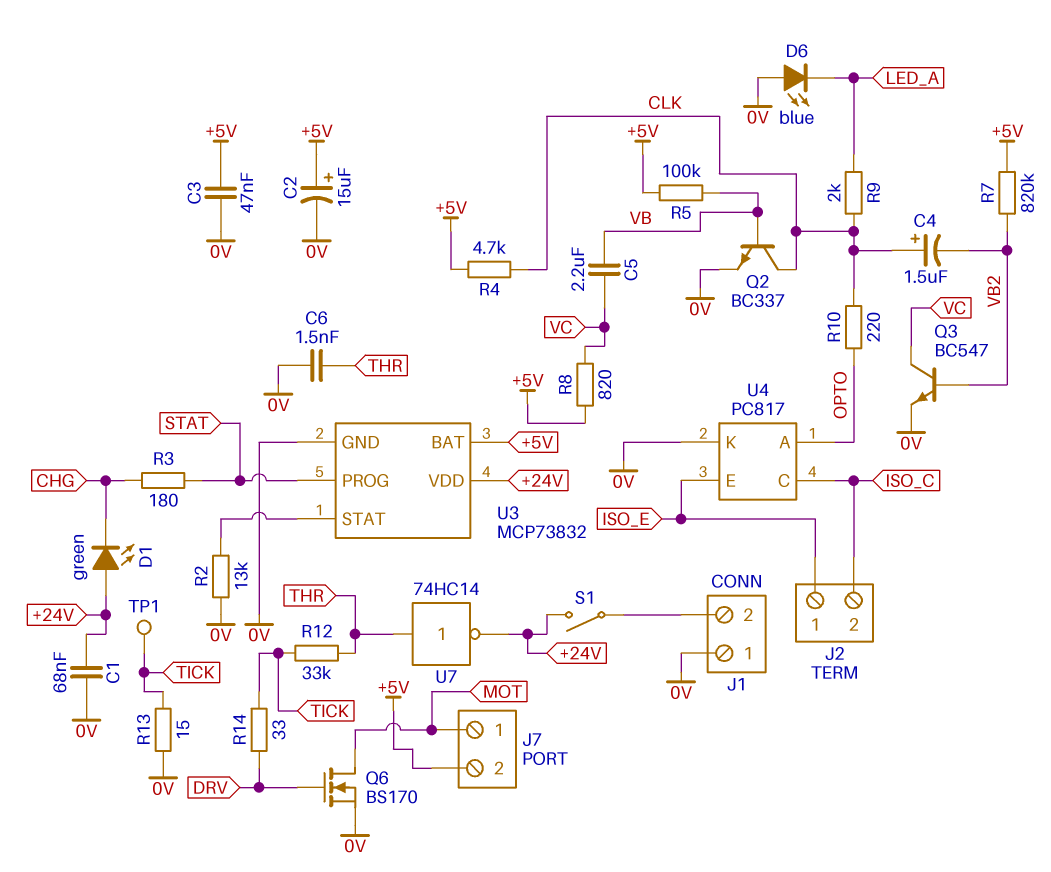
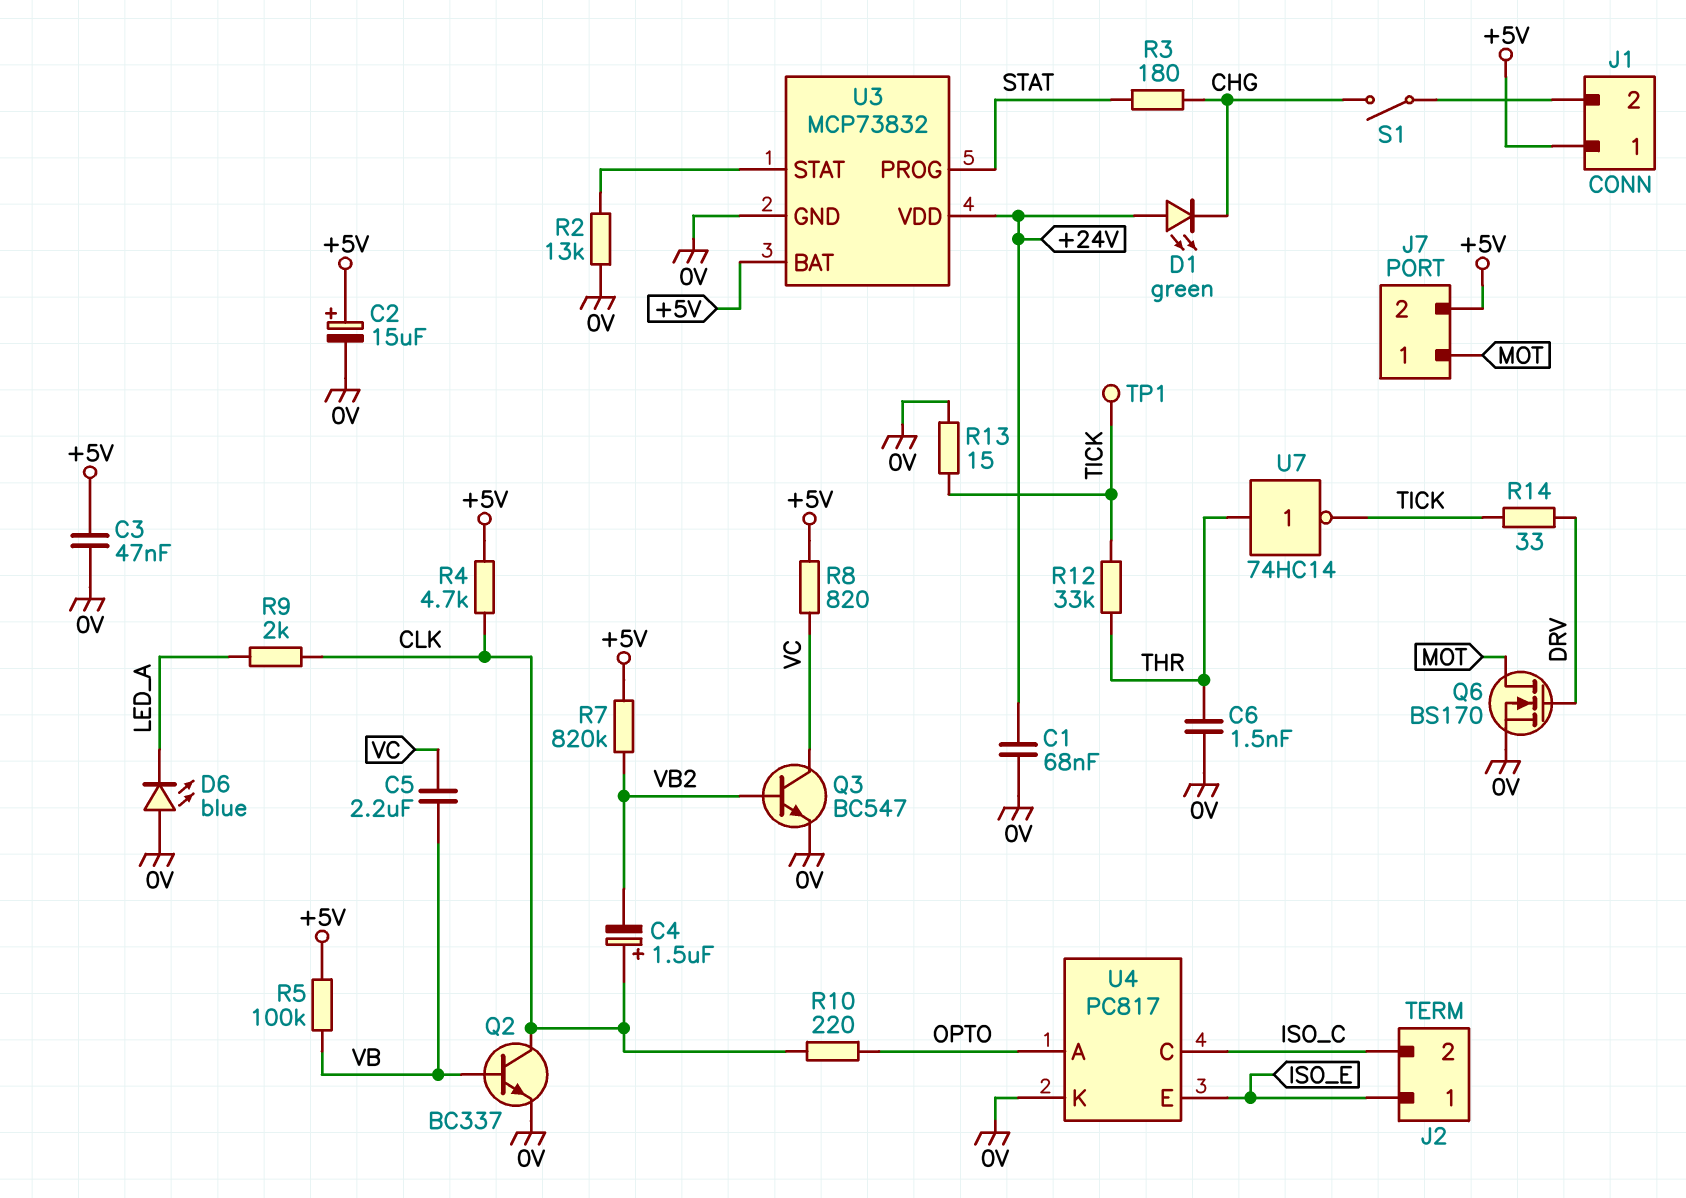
J1 pin 1: 0V -> +5V
S1: switch (+24V, J1/2) -> switch (CHG, J1/2)
U7: NOT 74HC14 (in THR, out +24V) -> NOT 74HC14 (in THR, out TICK)

